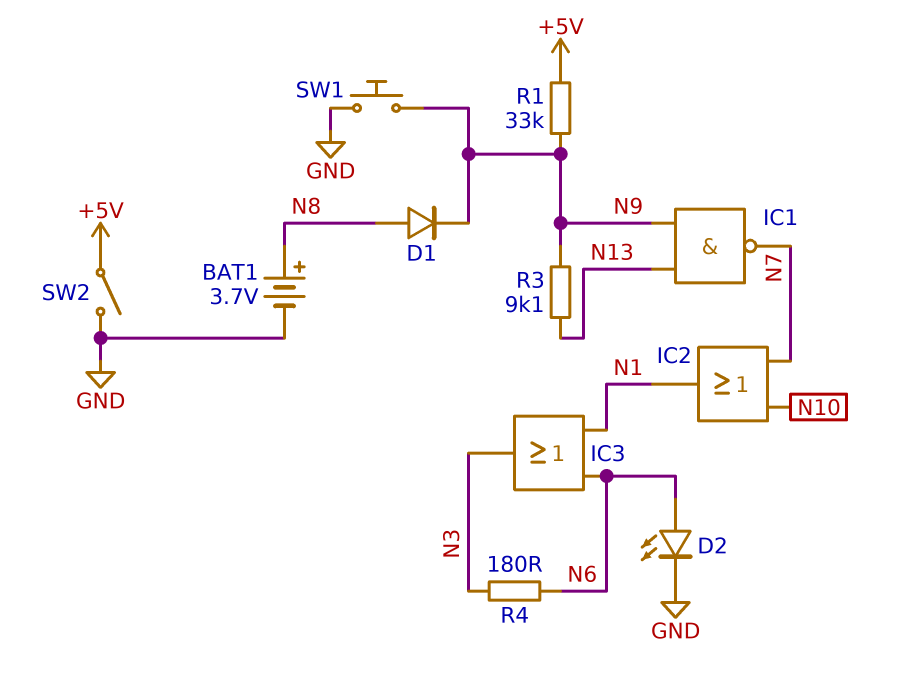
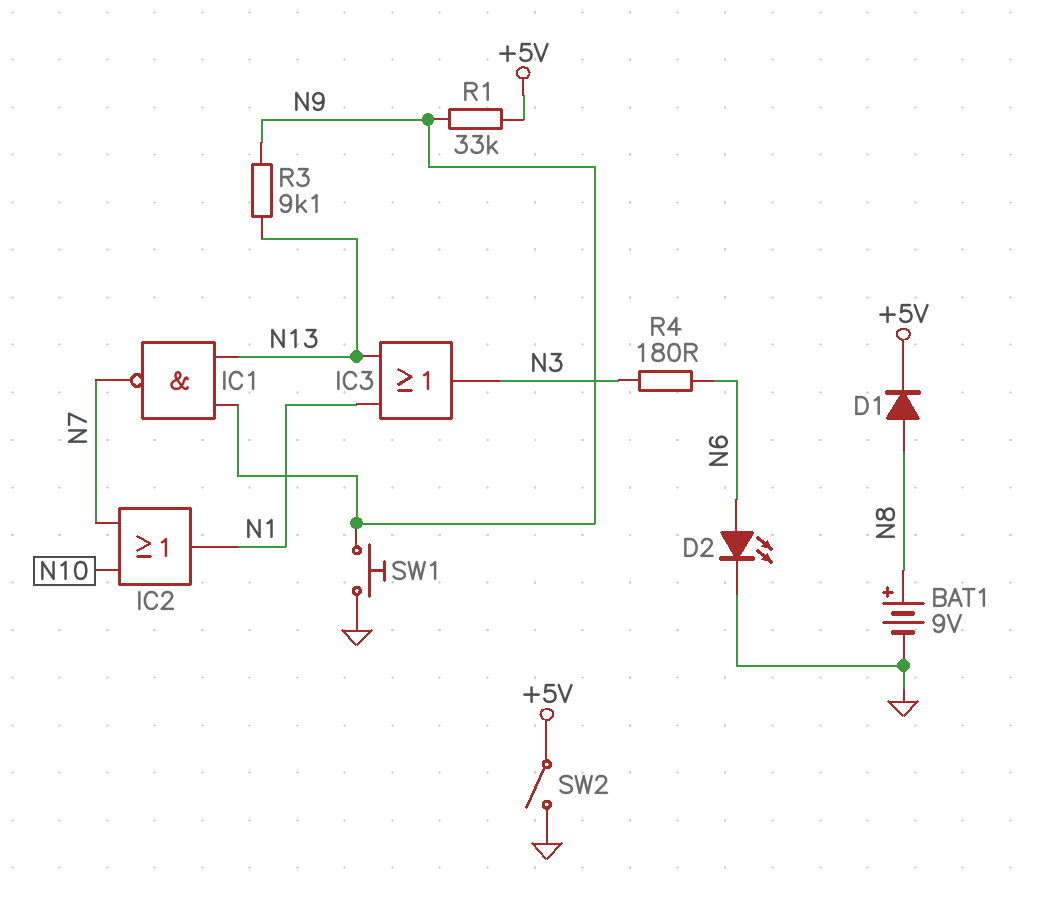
BAT1: 3.7V (plus N8, minus GND) -> 9V (plus N8, minus GND)
D1: diode (A N8, K N9) -> diode (A N8, K +5V)
IC3: OR (in N1, in N6, out N3) -> OR (in N1, in N13, out N3)

